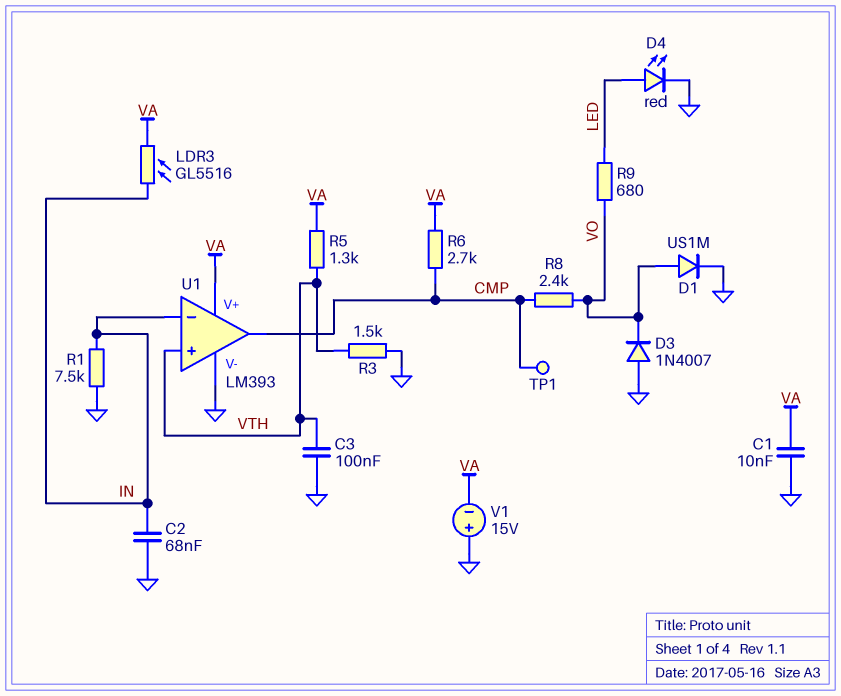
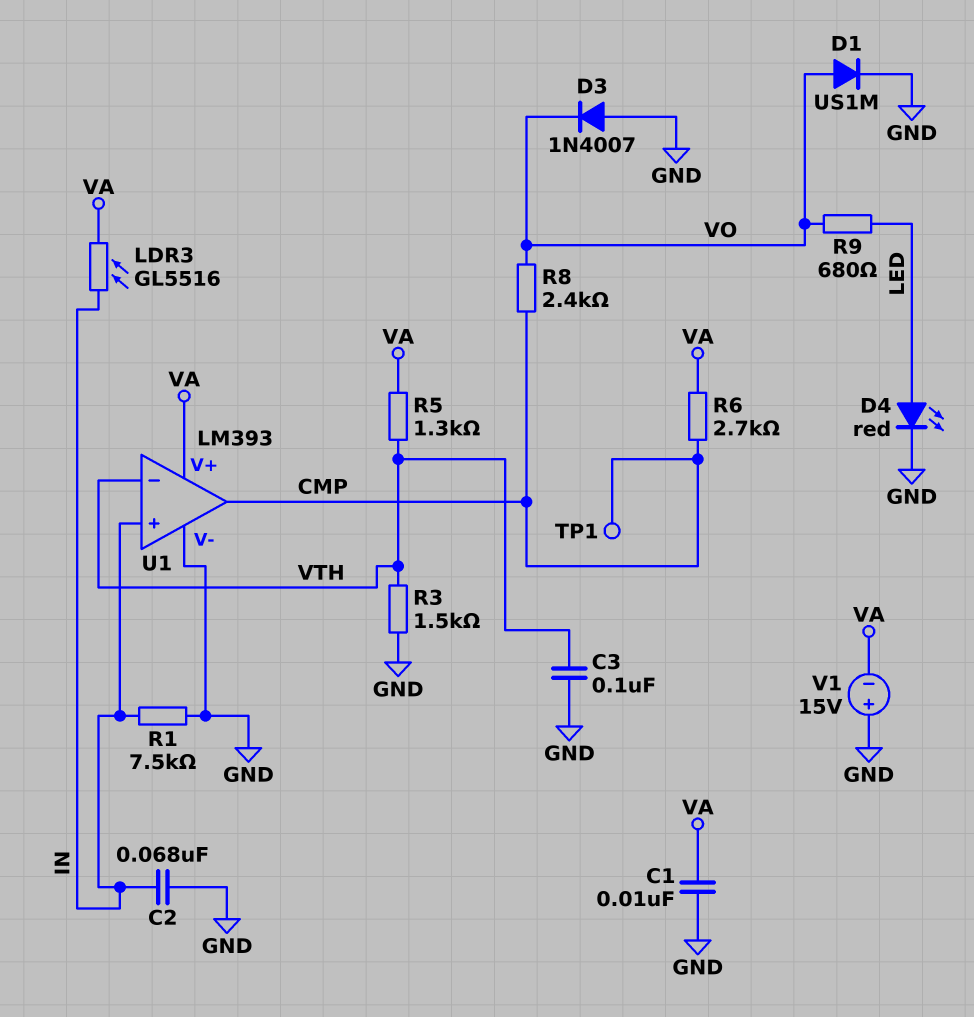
U1 pin in+: VTH -> IN
U1 pin in-: IN -> VTH

